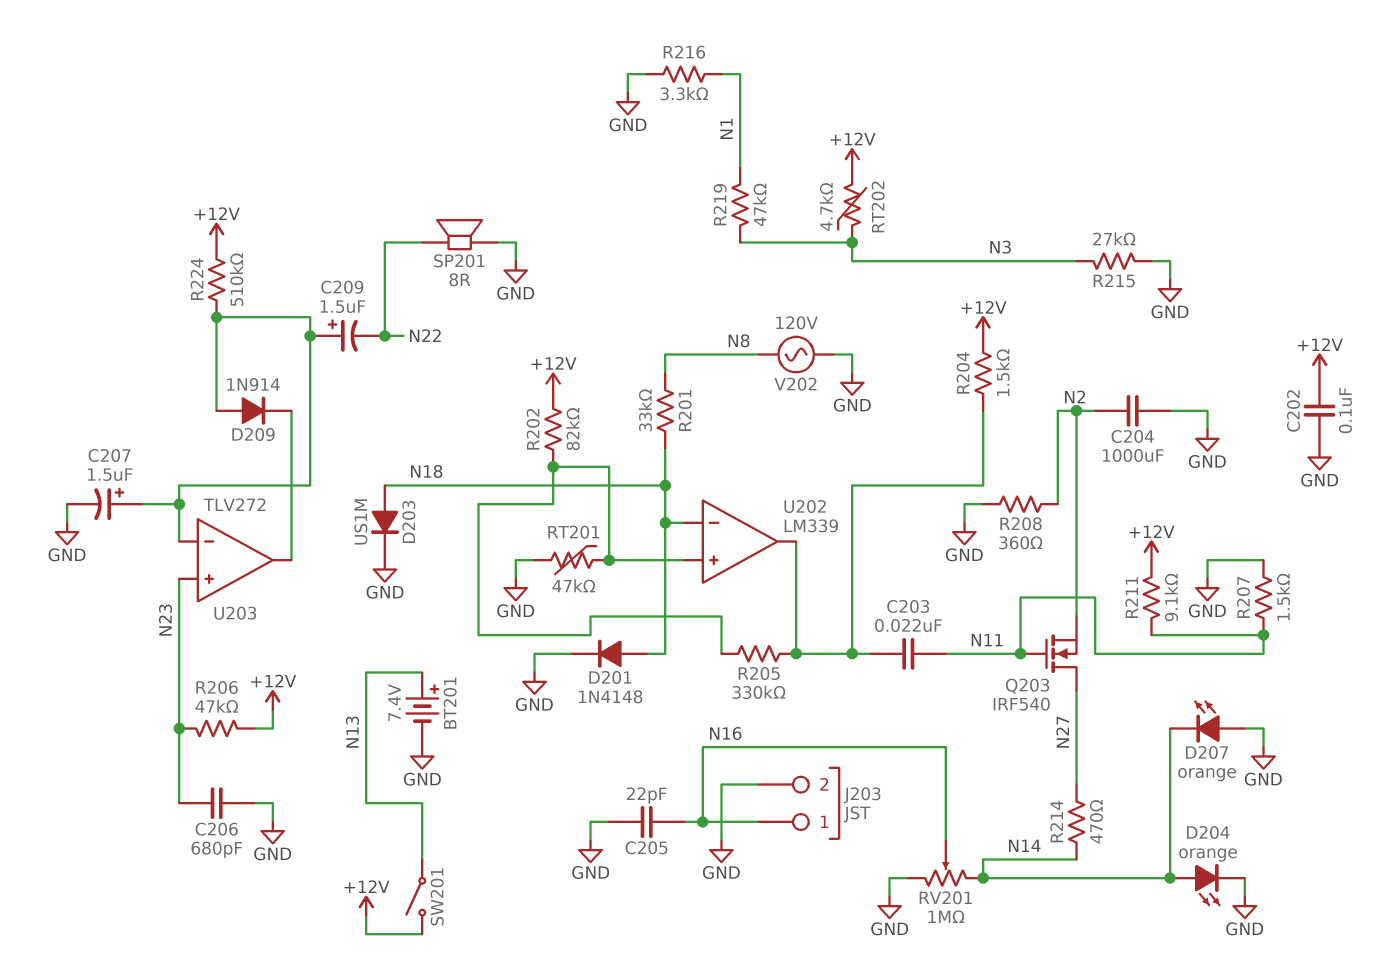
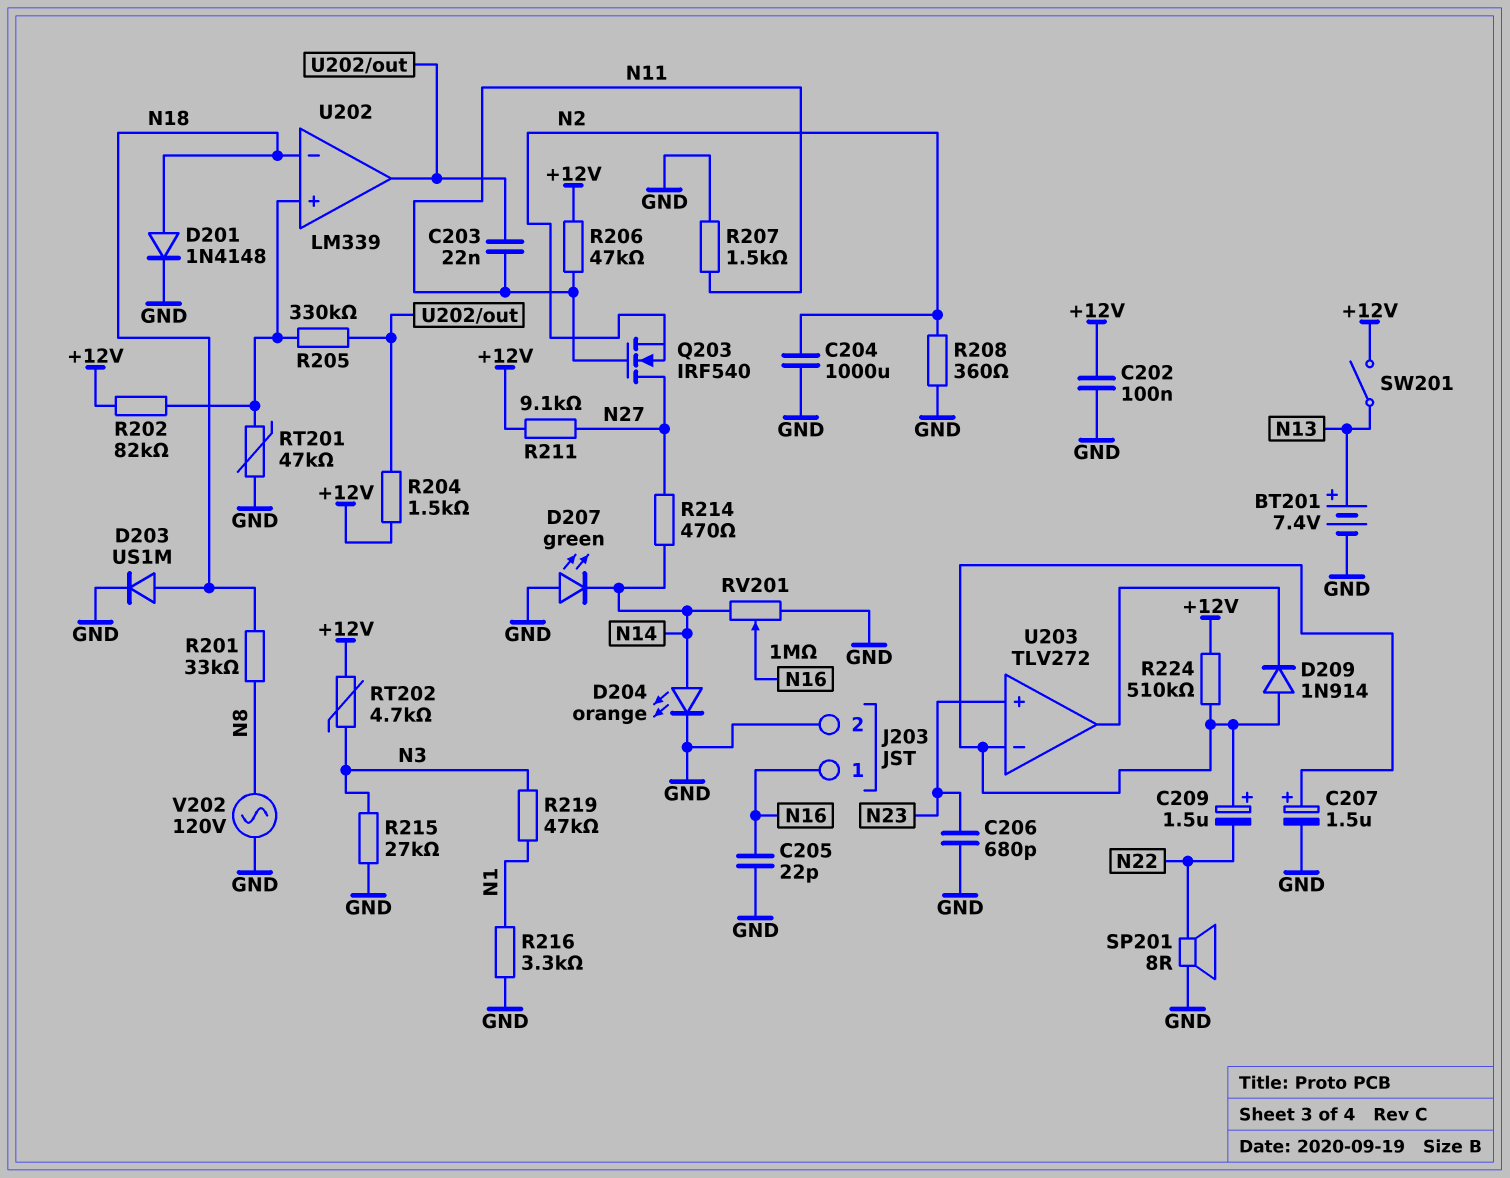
D207: LED orange (A GND, K N14) -> LED green (A GND, K N14)
R206: 47k (+12V, N23) -> 47k (+12V, N11)
R211: 9.1k (+12V, N11) -> 9.1k (+12V, N27)

